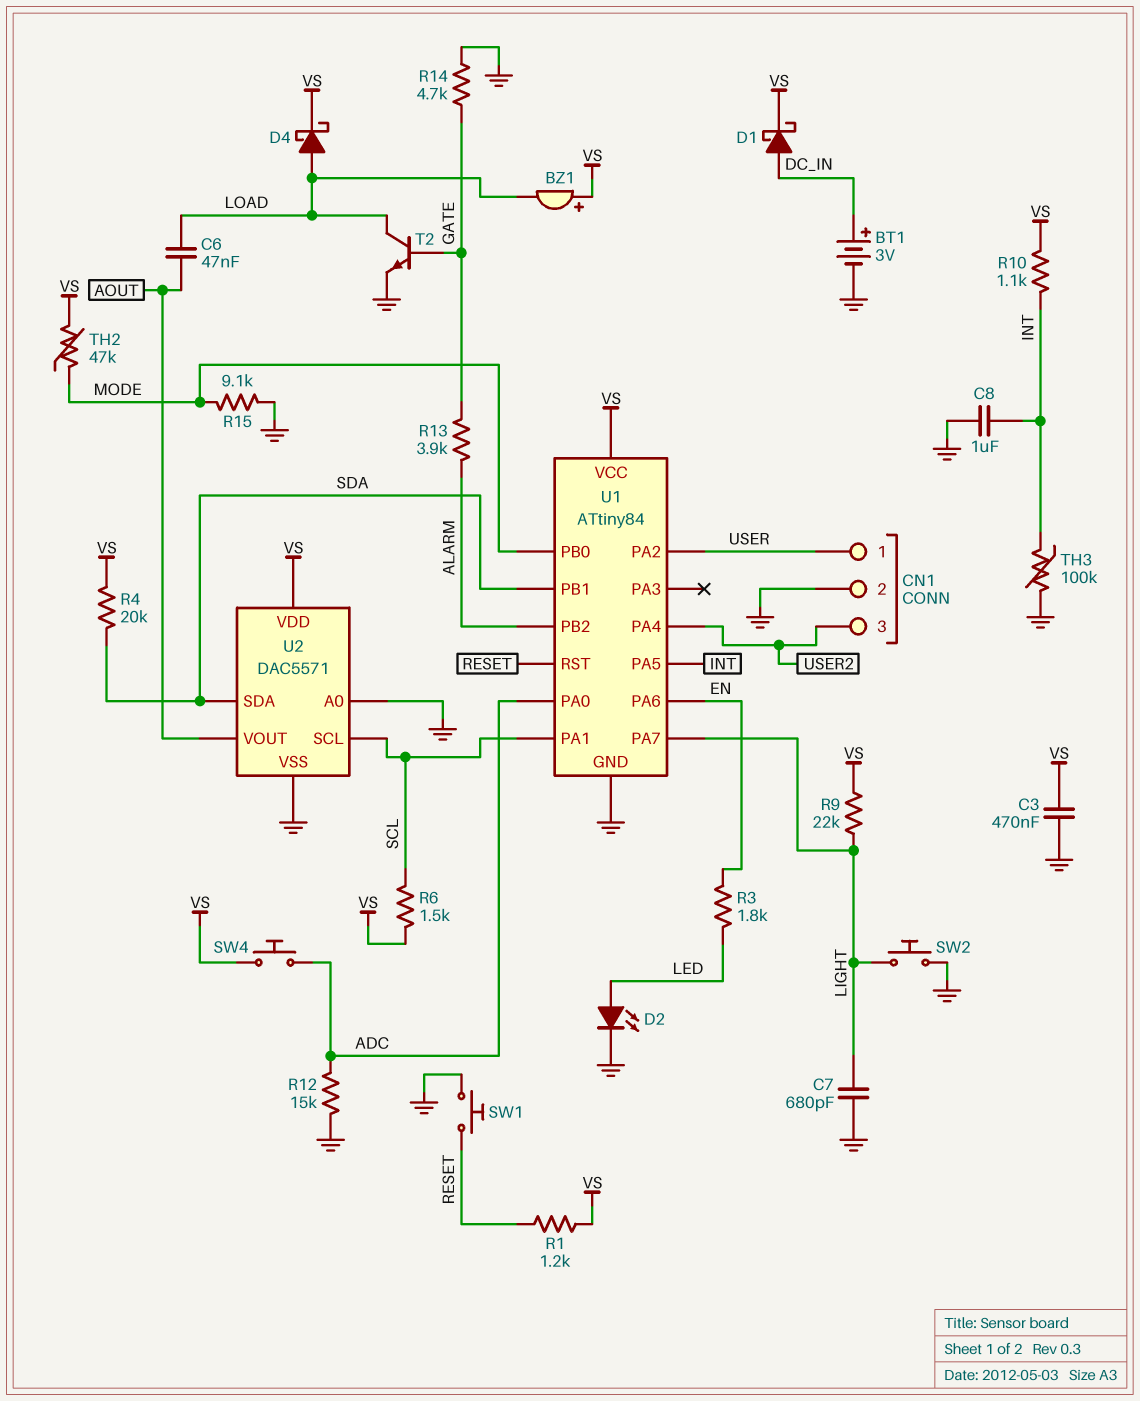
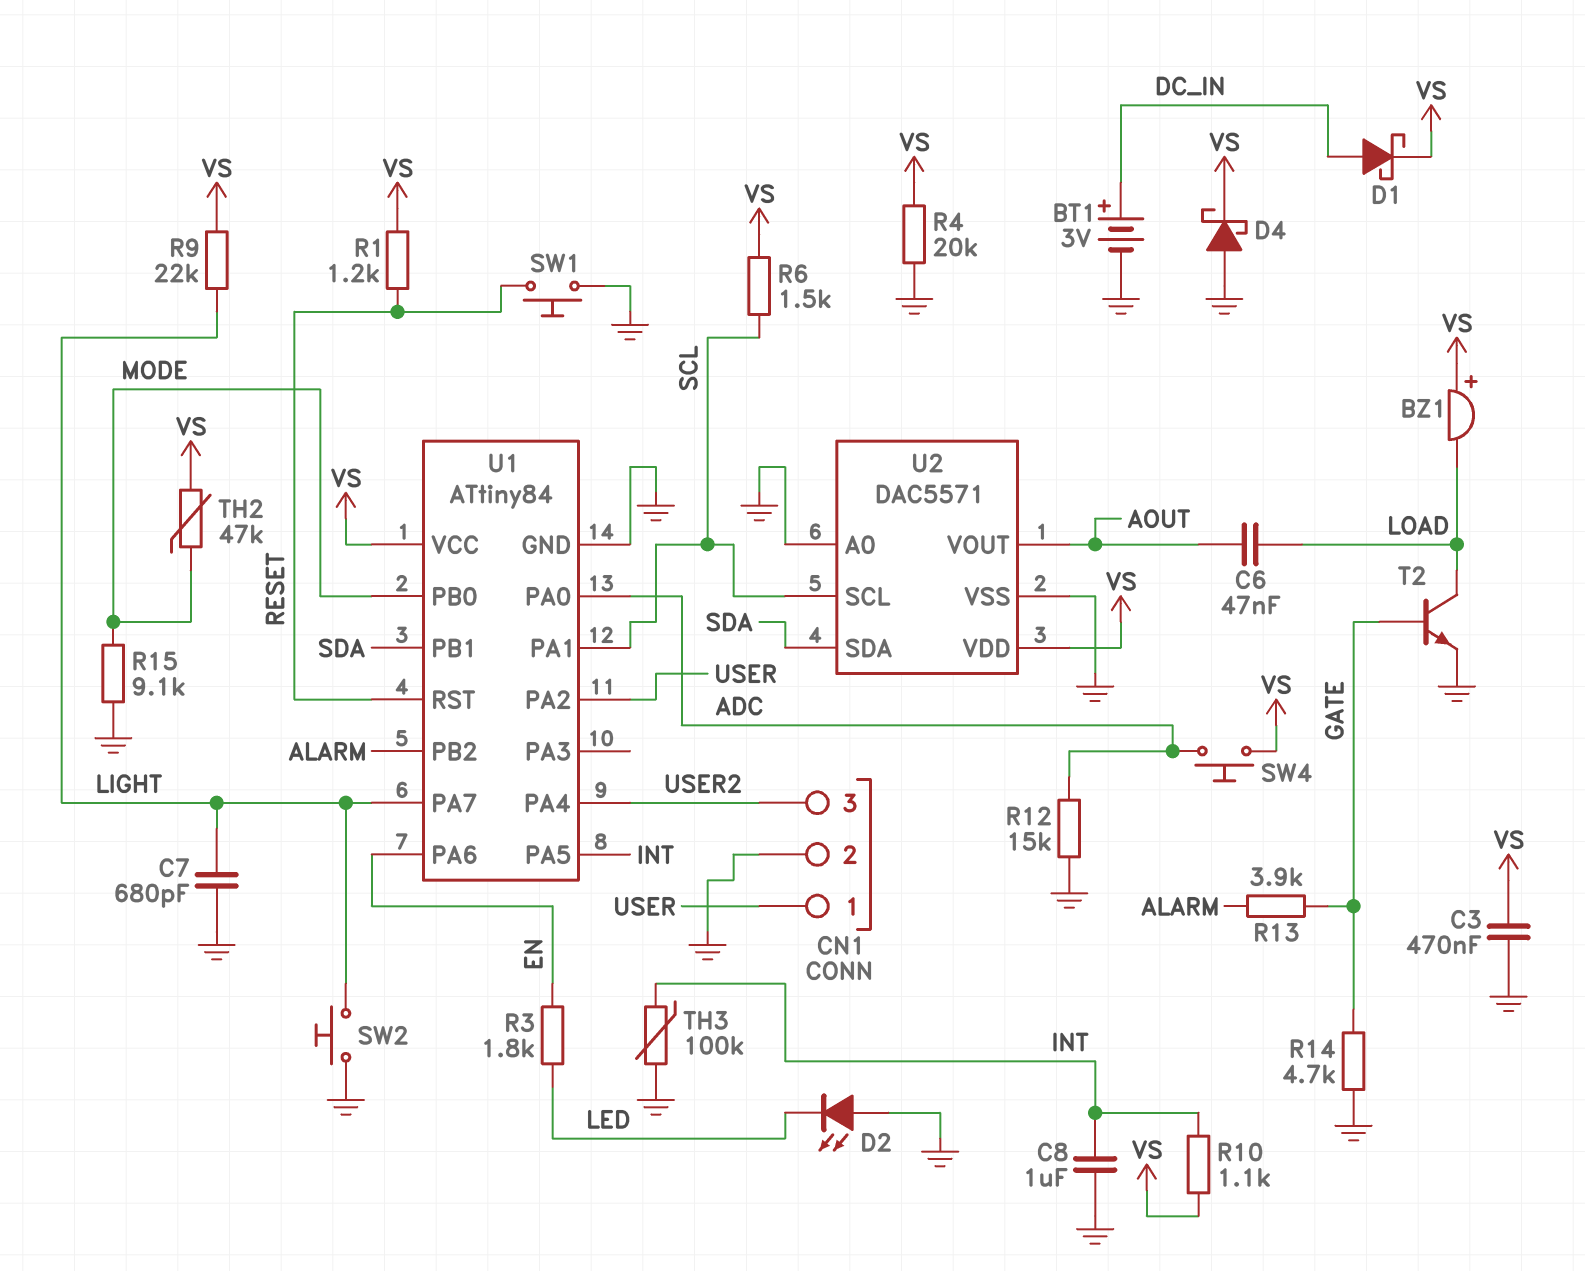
D2: LED (A LED, K GND) -> LED (A GND, K LED)
D4: schottky (A LOAD, K VS) -> schottky (A GND, K VS)
R4: 20k (SDA, VS) -> 20k (GND, VS)

